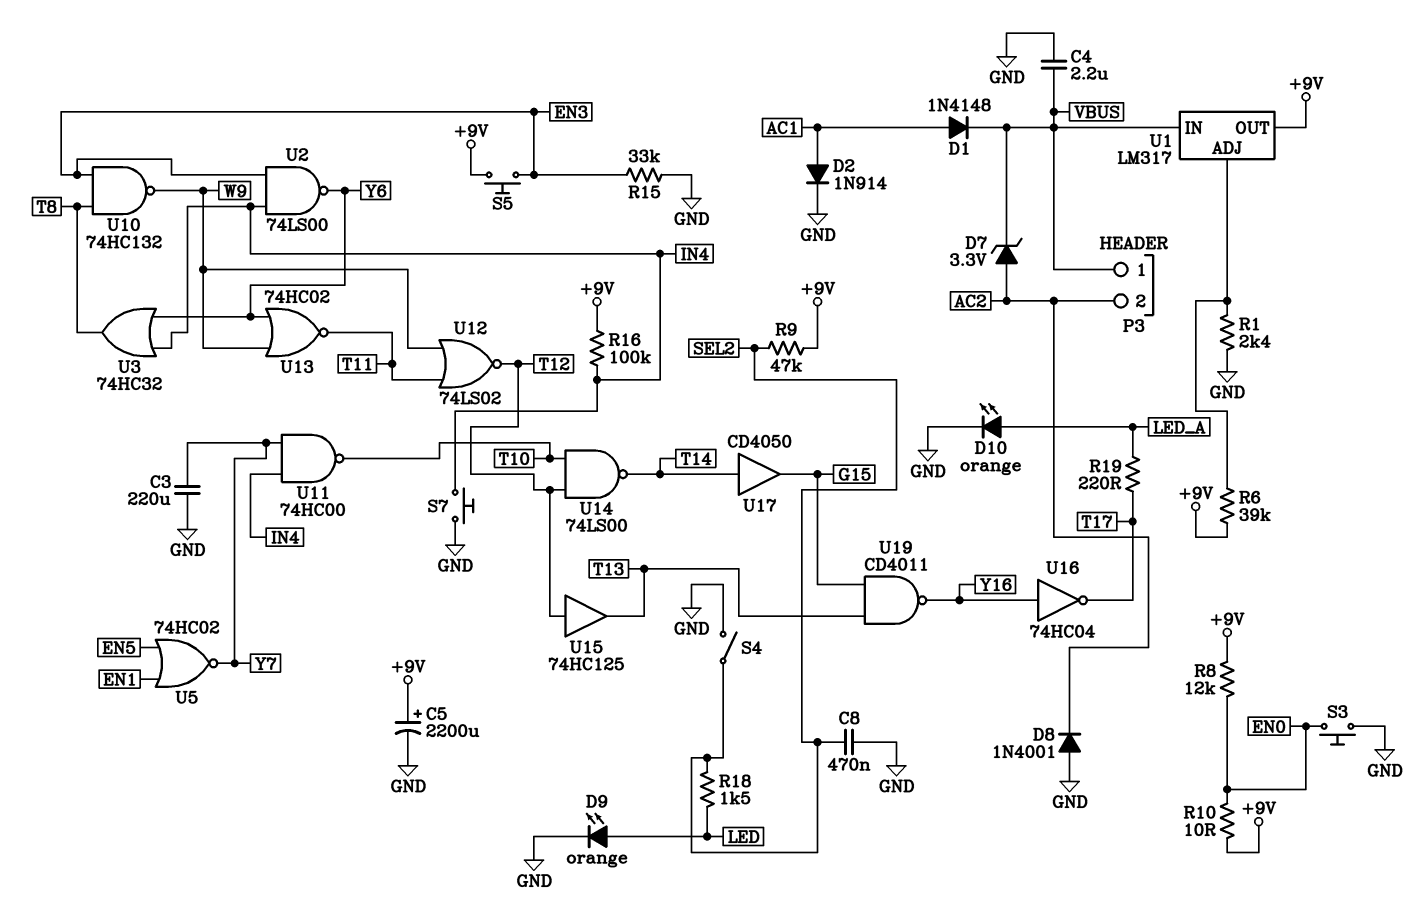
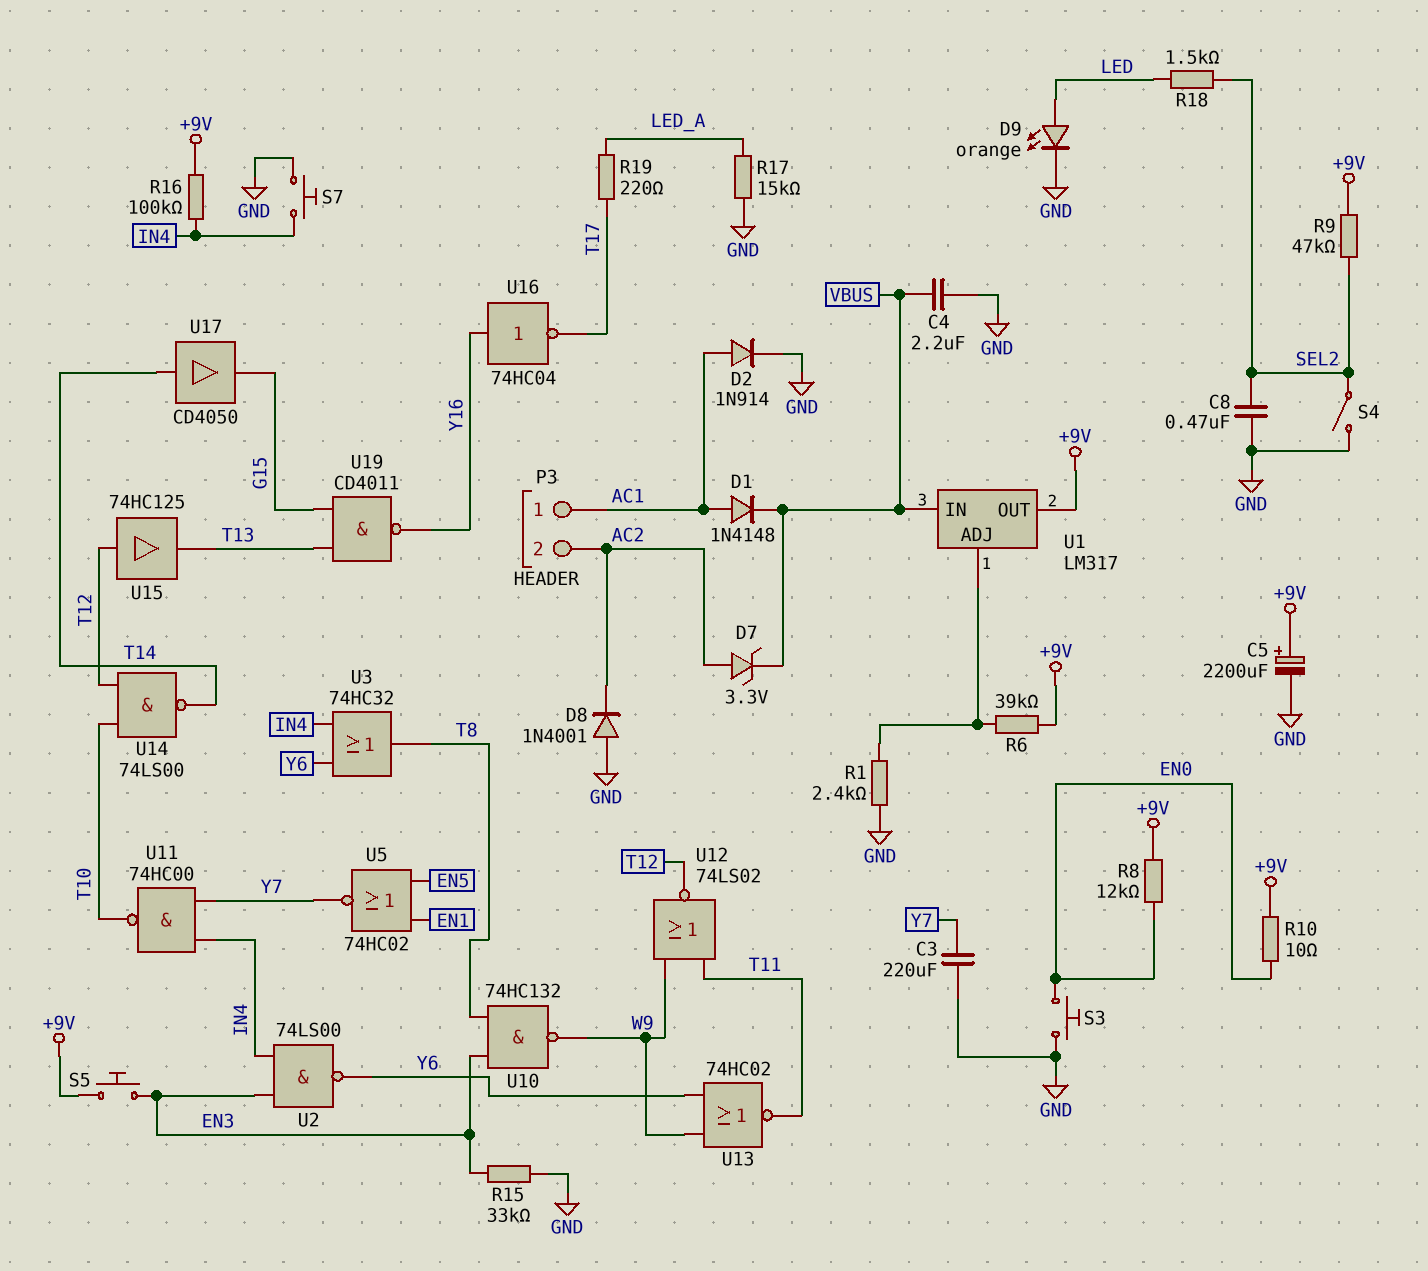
D10: LED orange (A LED_A, K GND) -> none
P3 pin 1: VBUS -> AC1
R17: none -> 15k (GND, LED_A)

